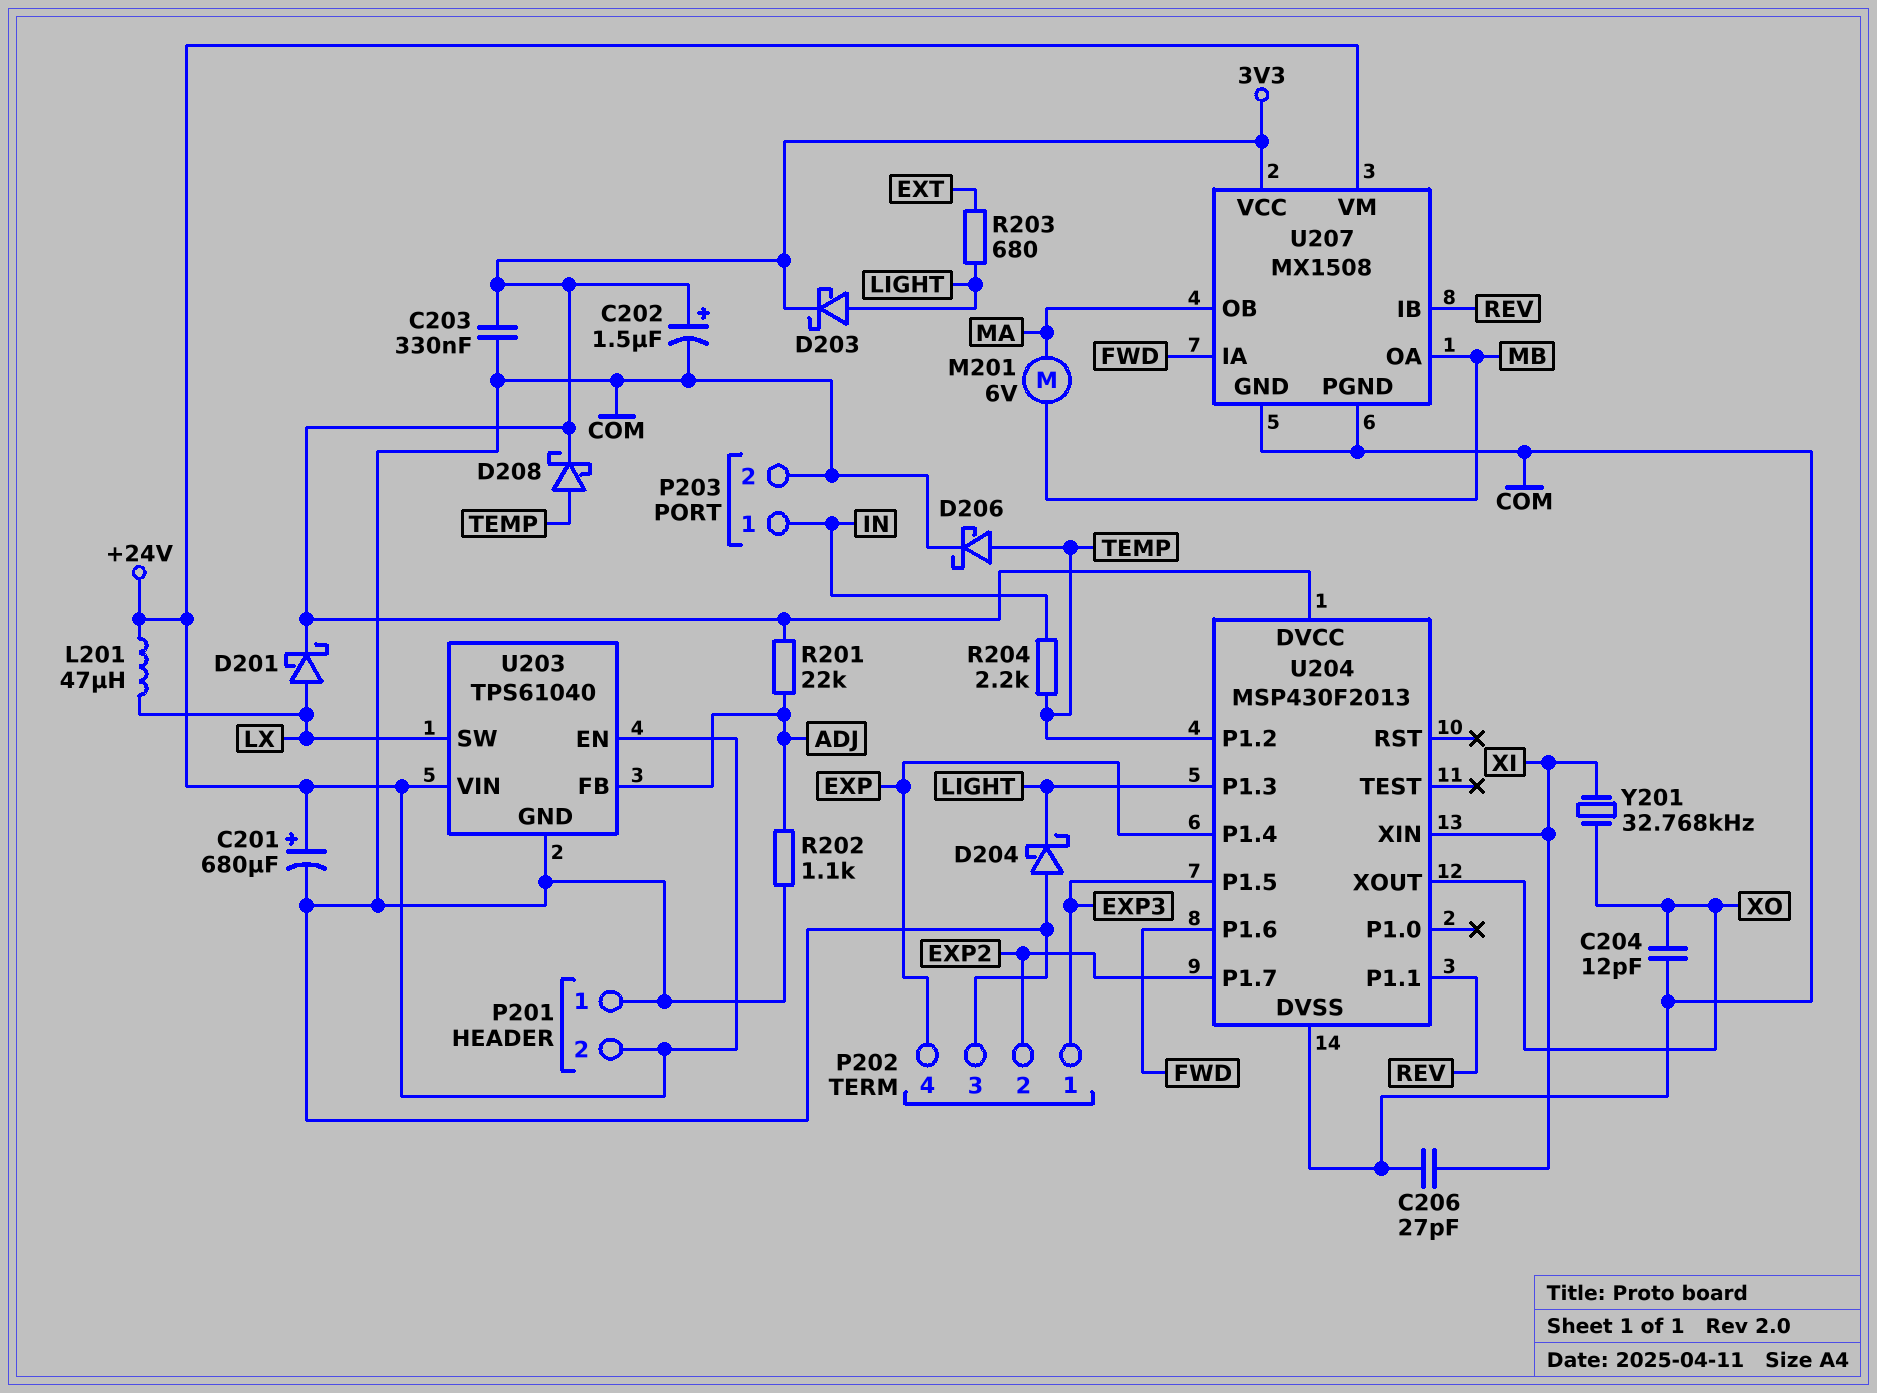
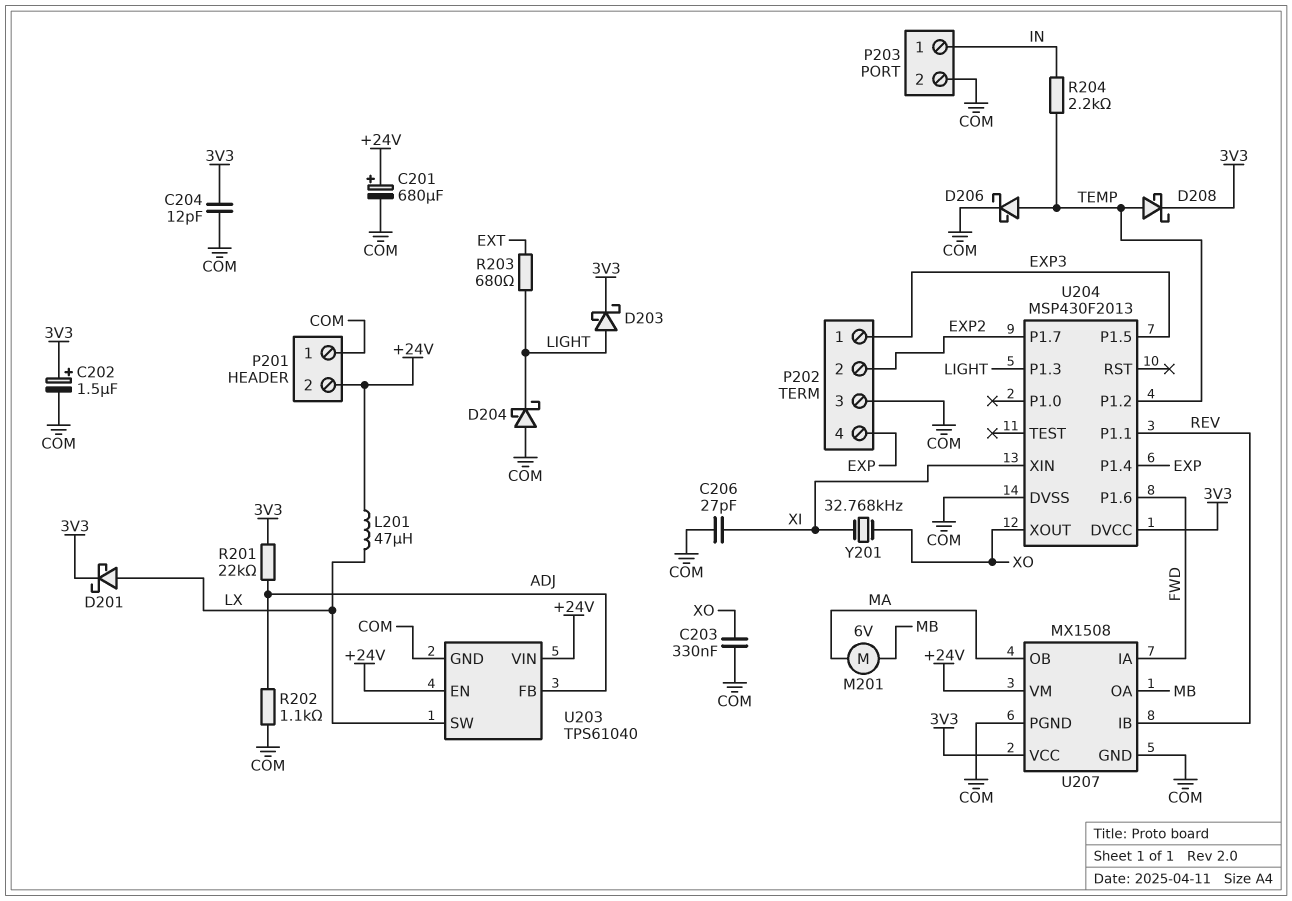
C203: 330nF (3V3, COM) -> 330nF (COM, XO)
C204: 12pF (COM, XO) -> 12pF (3V3, COM)

